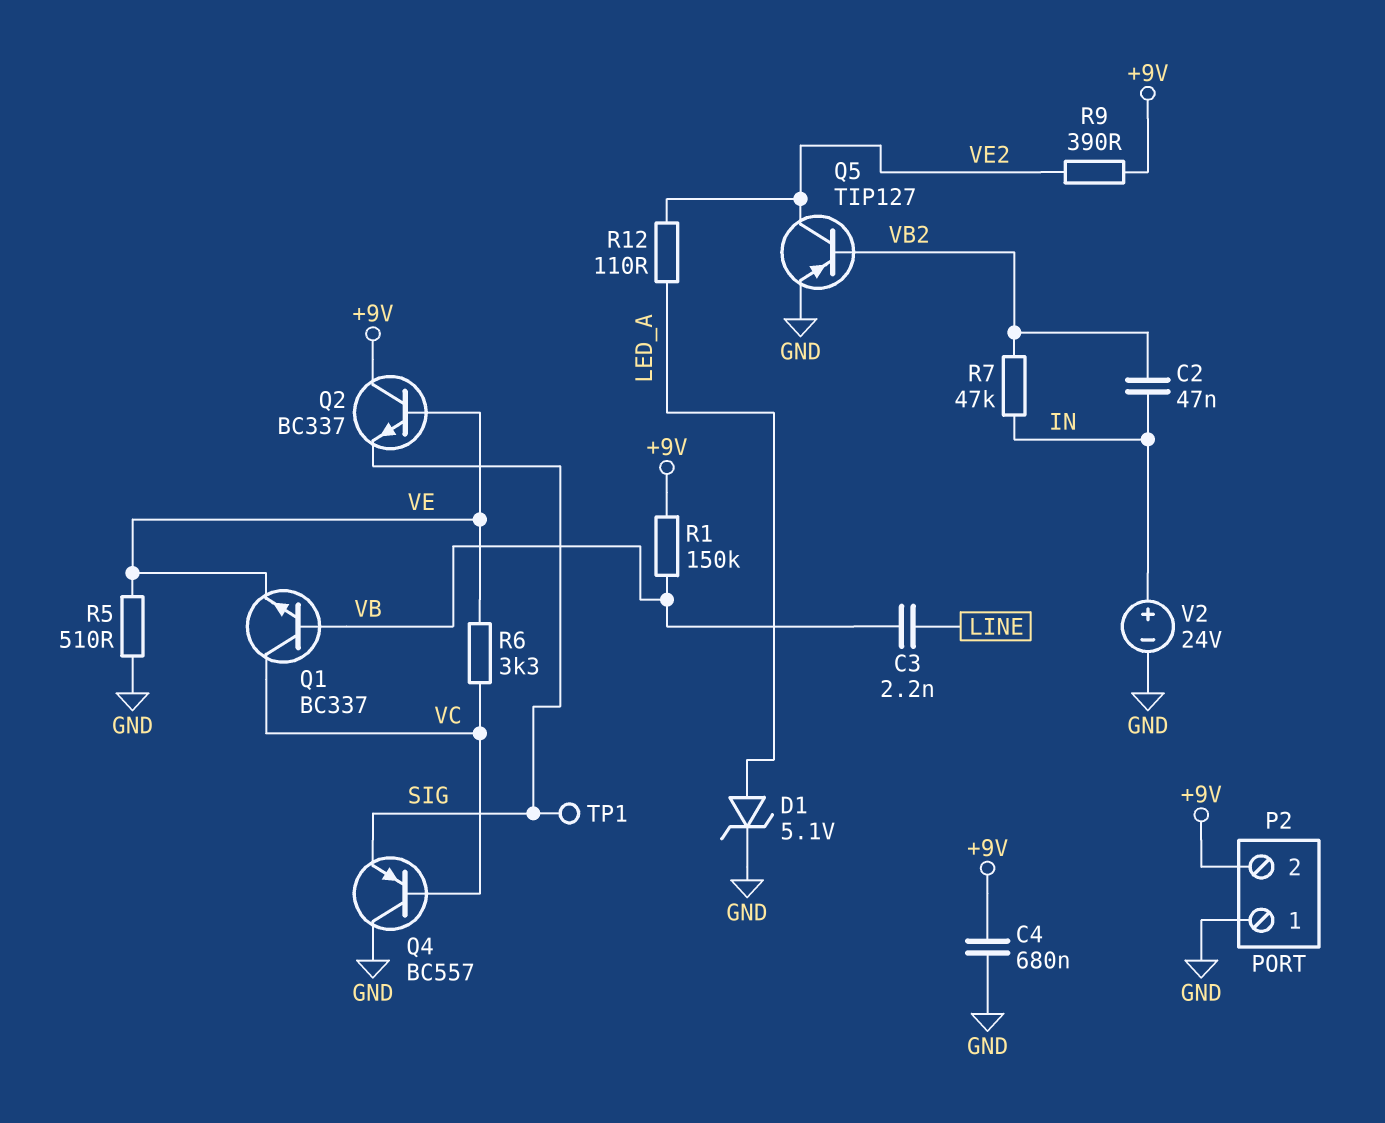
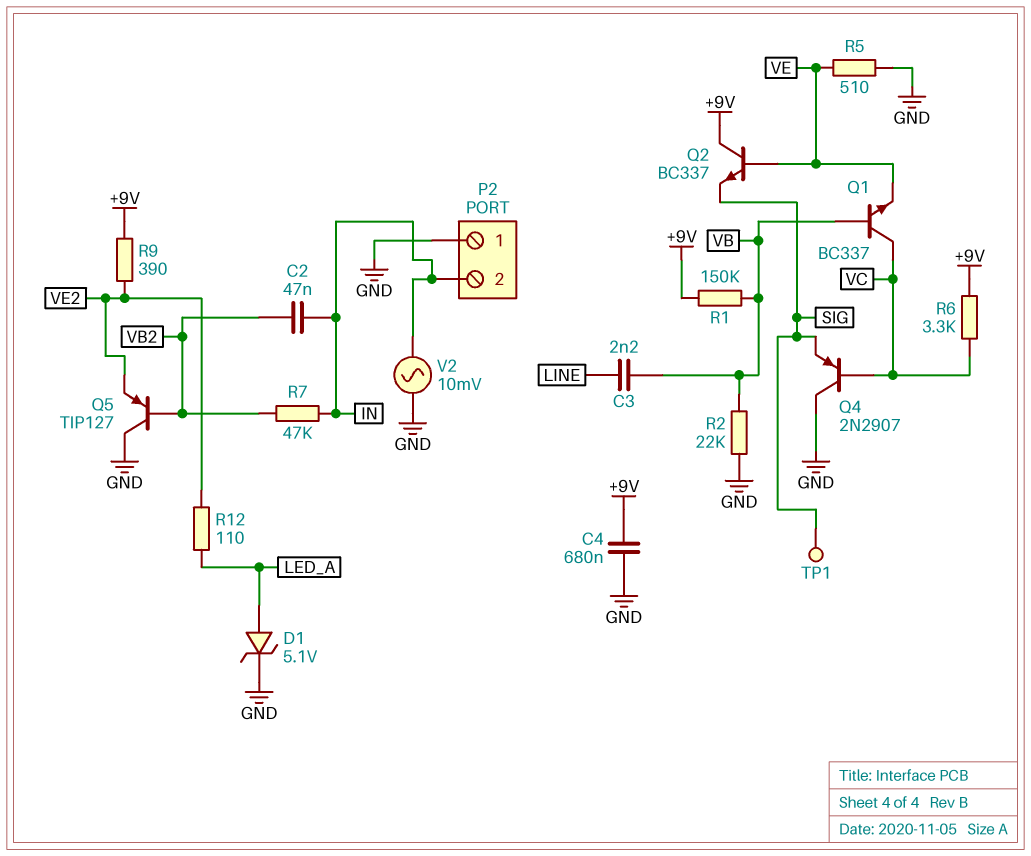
P2 pin 2: +9V -> IN
Q4: PNP BC557 (B VC, C GND, E SIG) -> PNP 2N2907 (B VC, C GND, E SIG)
Q5: PNP TIP127 (B VB2, C VE2, E GND) -> PNP TIP127 (B VB2, C GND, E VE2)
R2: none -> 22k (GND, VB)
R6: 3.3k (VC, VE) -> 3.3k (+9V, VC)
V2: 24V (plus IN, minus GND) -> AC 10mV (GND, IN)

